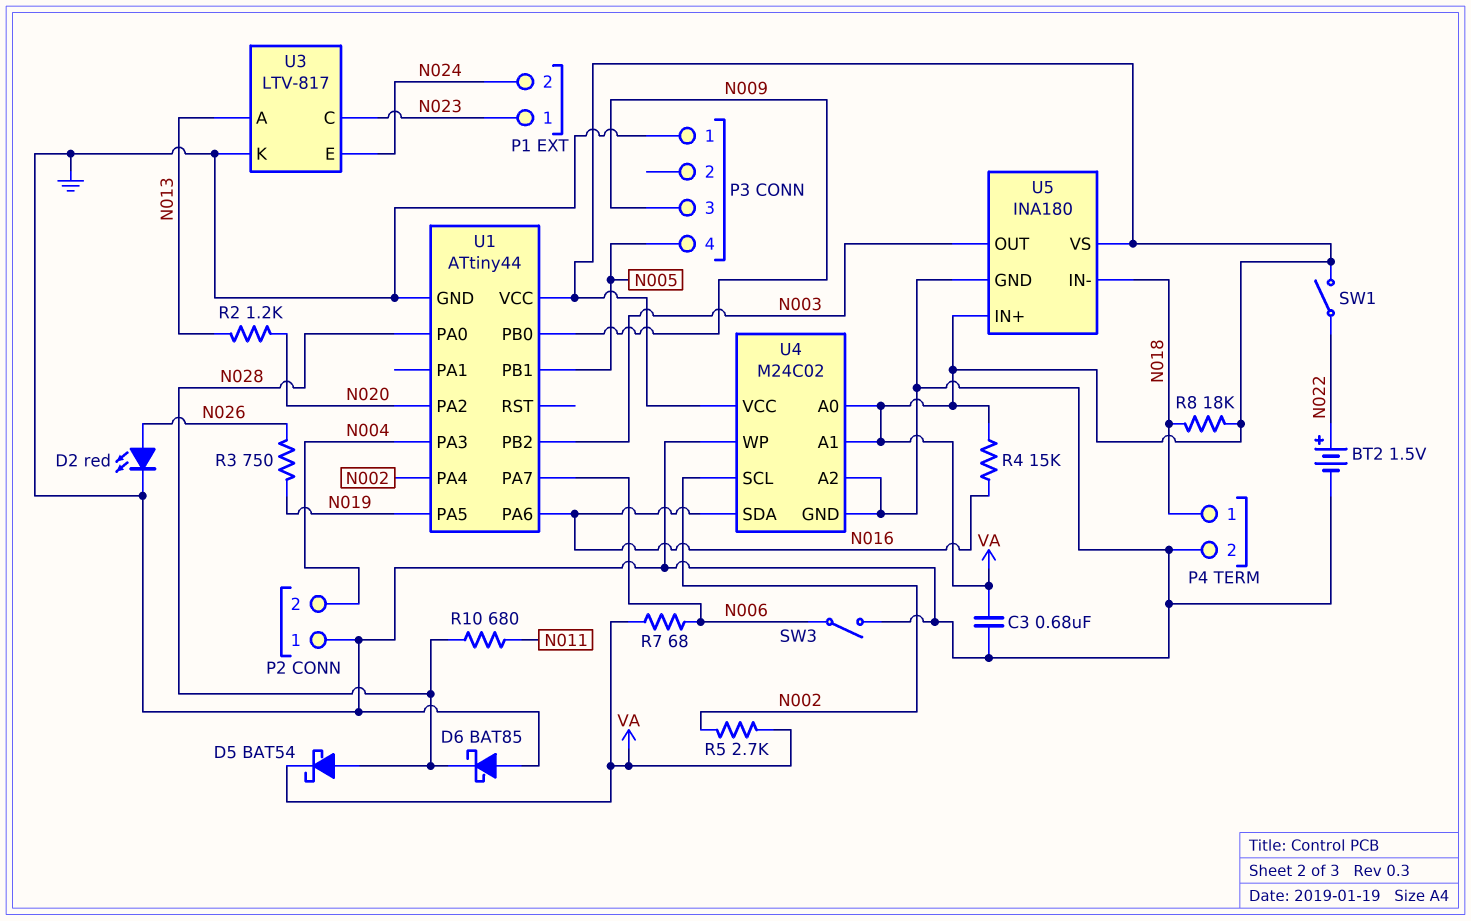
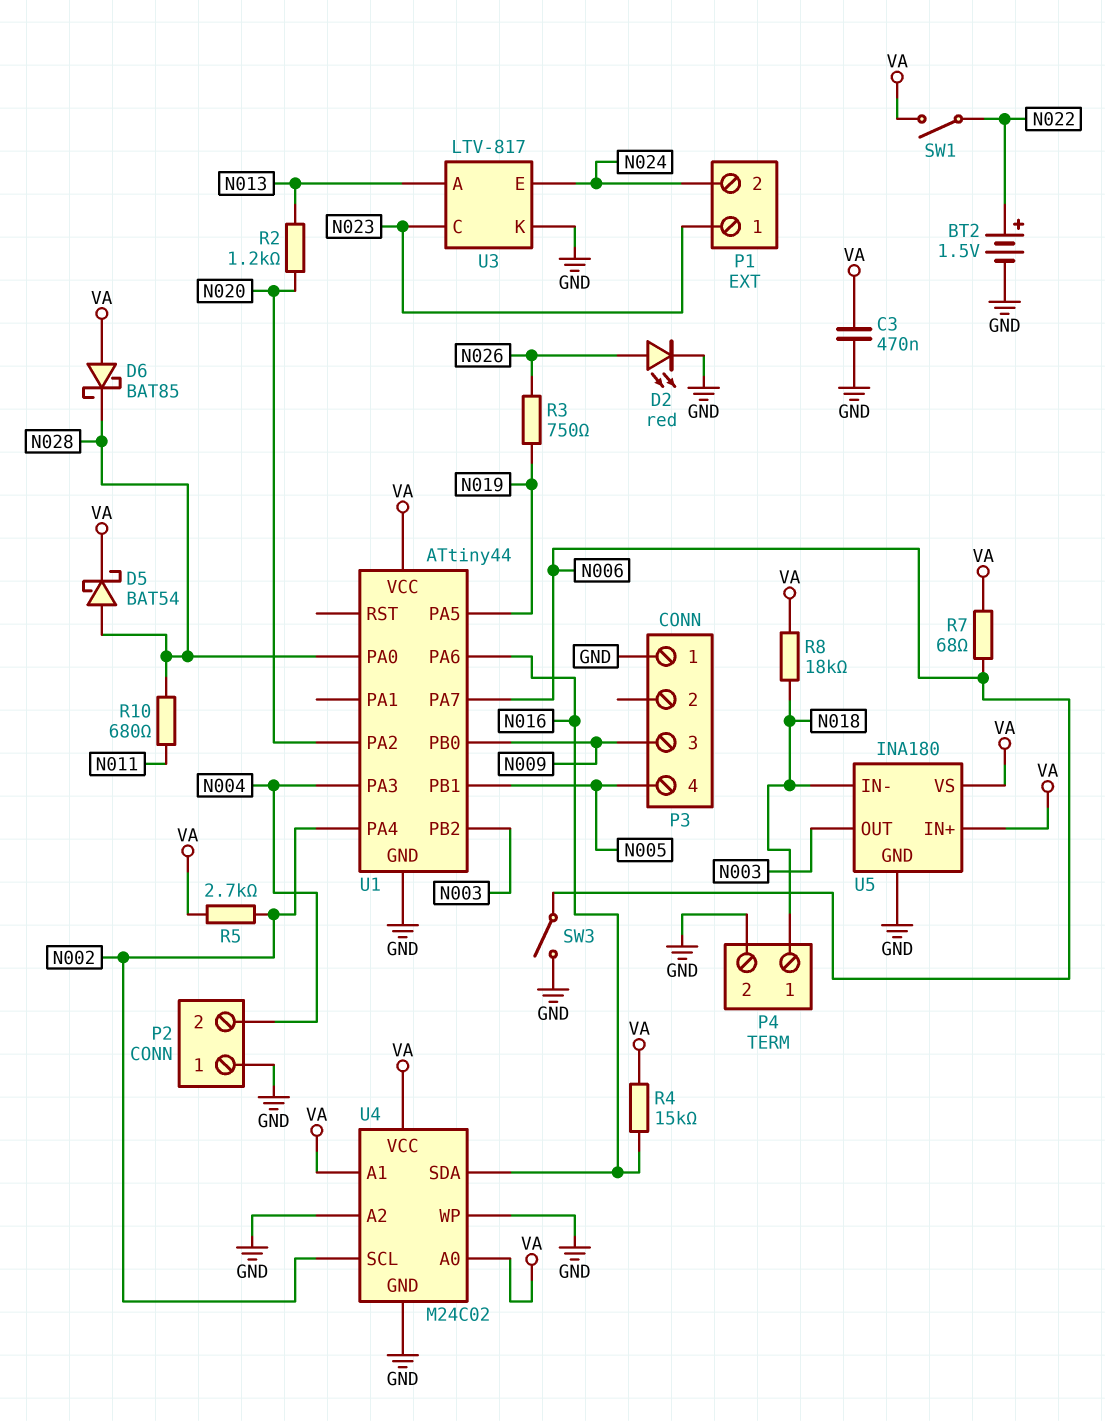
C3: 680nF (GND, VA) -> 470nF (GND, VA)
D6: schottky BAT85 (A GND, K N028) -> schottky BAT85 (A VA, K N028)

